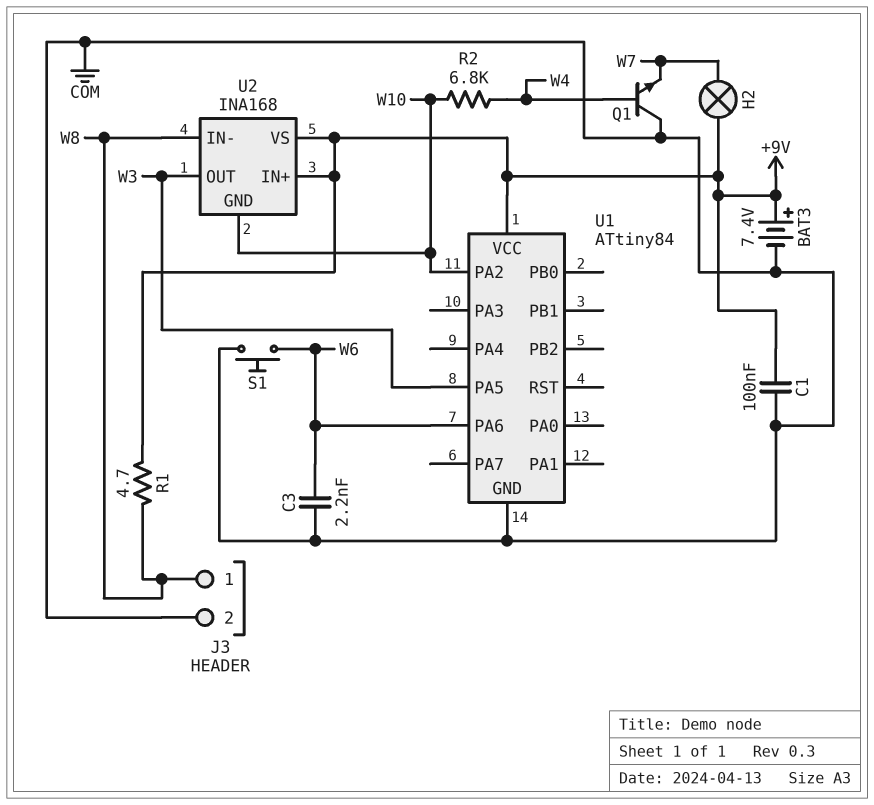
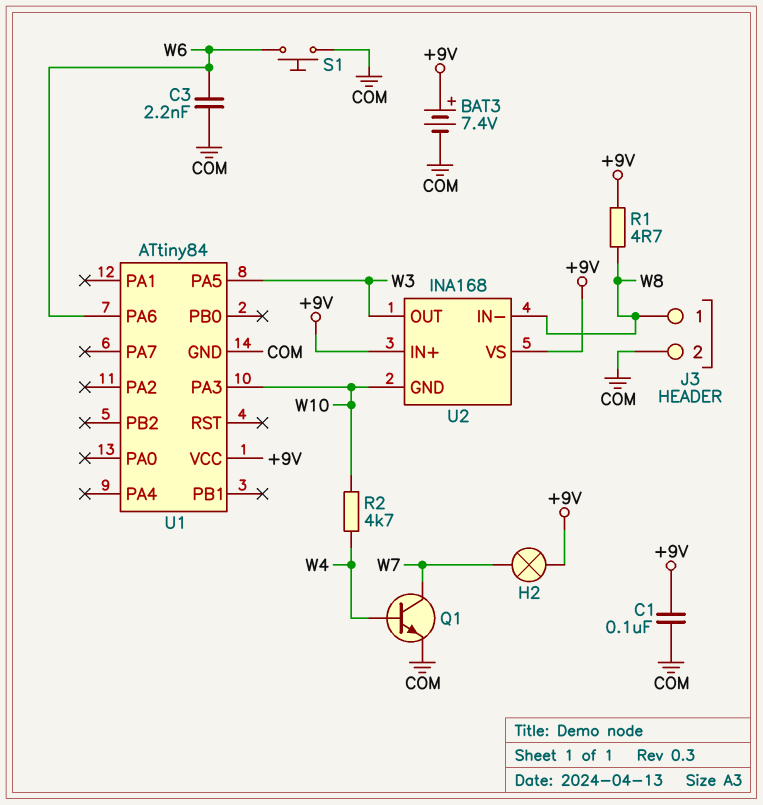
Q1: NPN (B W4, C COM, E W7) -> NPN (B W4, C W7, E COM)
R2: 6.8k (W4, W10) -> 4.7k (W4, W10)
U1 pin PA2: W10 -> none
U1 pin PA3: none -> W10

